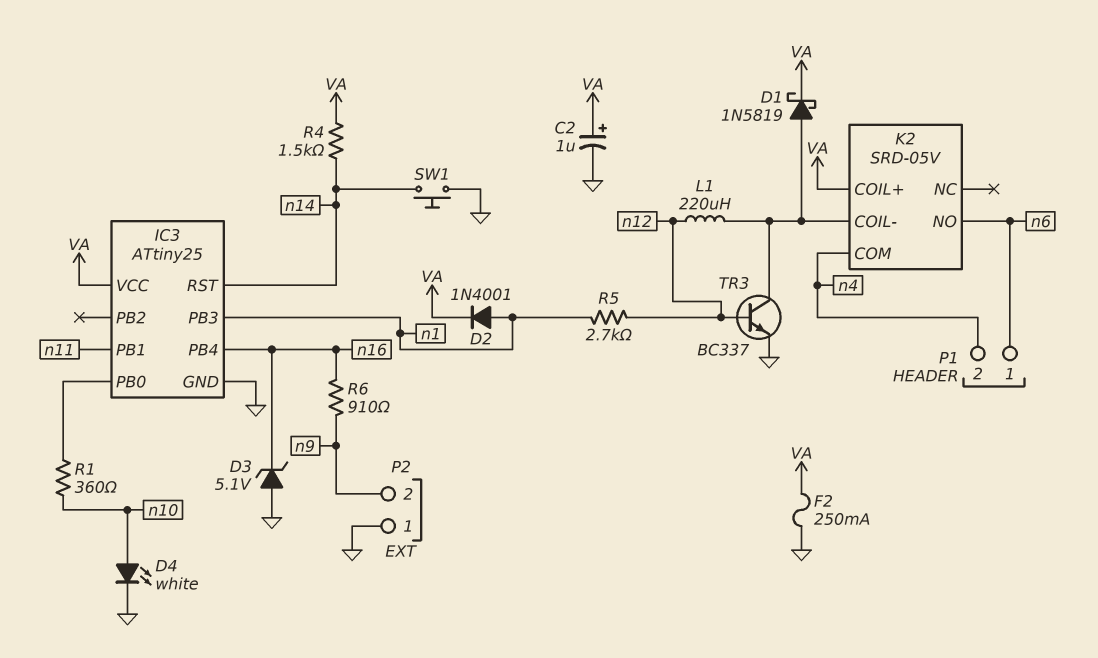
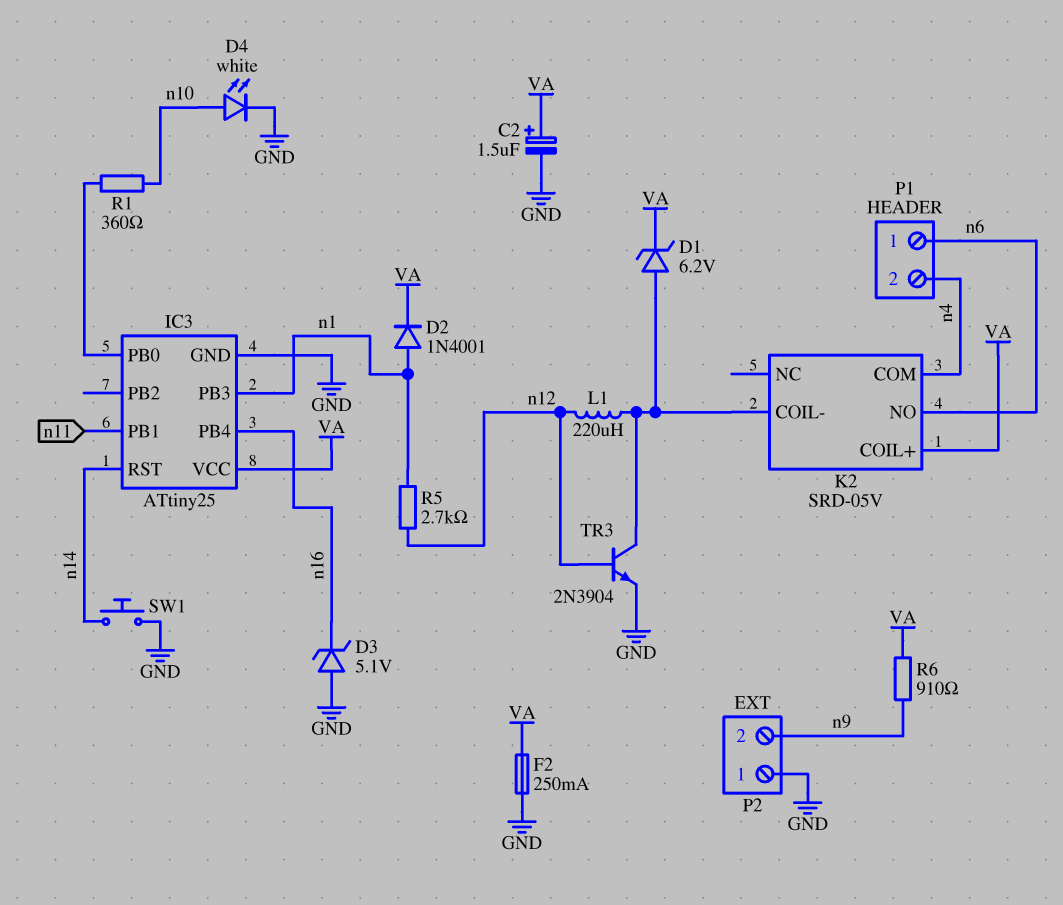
C2: 1uF (plus VA, minus GND) -> 1.5uF (plus VA, minus GND)
D1: schottky 1N5819 (A K2/COIL-, K VA) -> zener 6.2V (A K2/COIL-, K VA)
R4: 1.5k (VA, n14) -> none
R6: 910 (n9, n16) -> 910 (VA, n9)
TR3: NPN BC337 (B n12, C K2/COIL-, E GND) -> NPN 2N3904 (B n12, C K2/COIL-, E GND)

